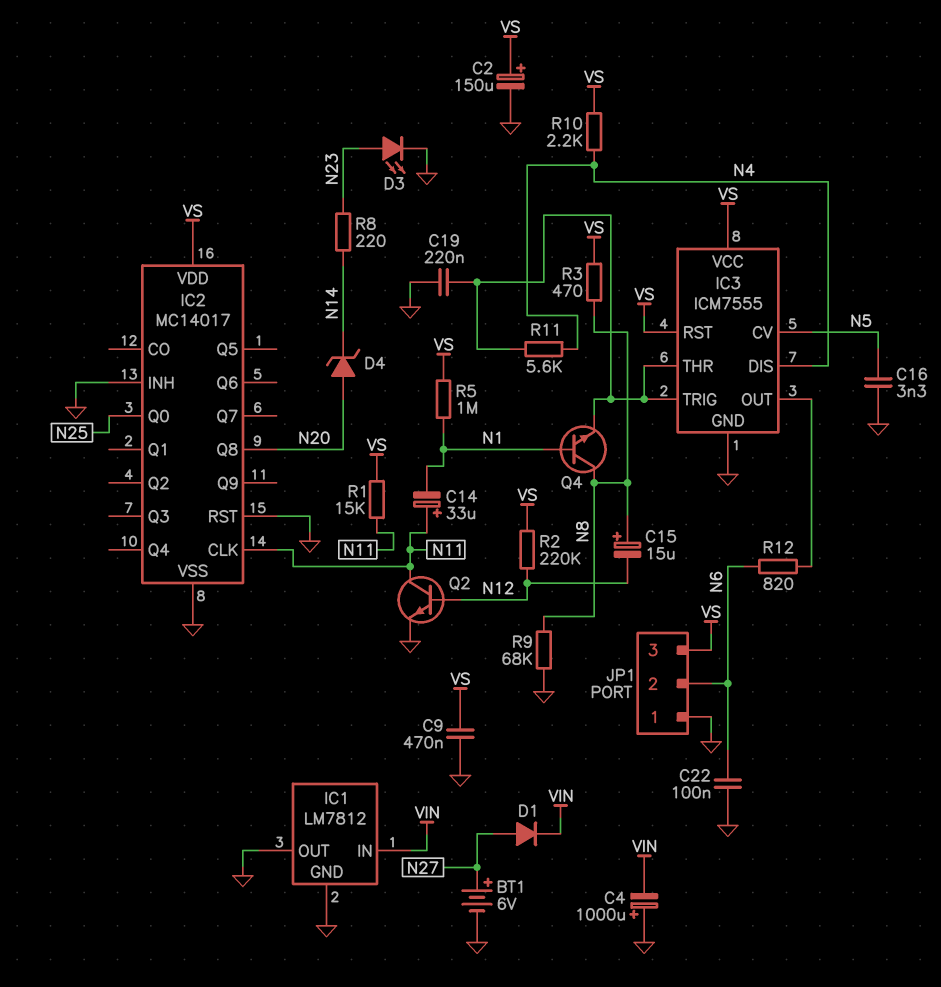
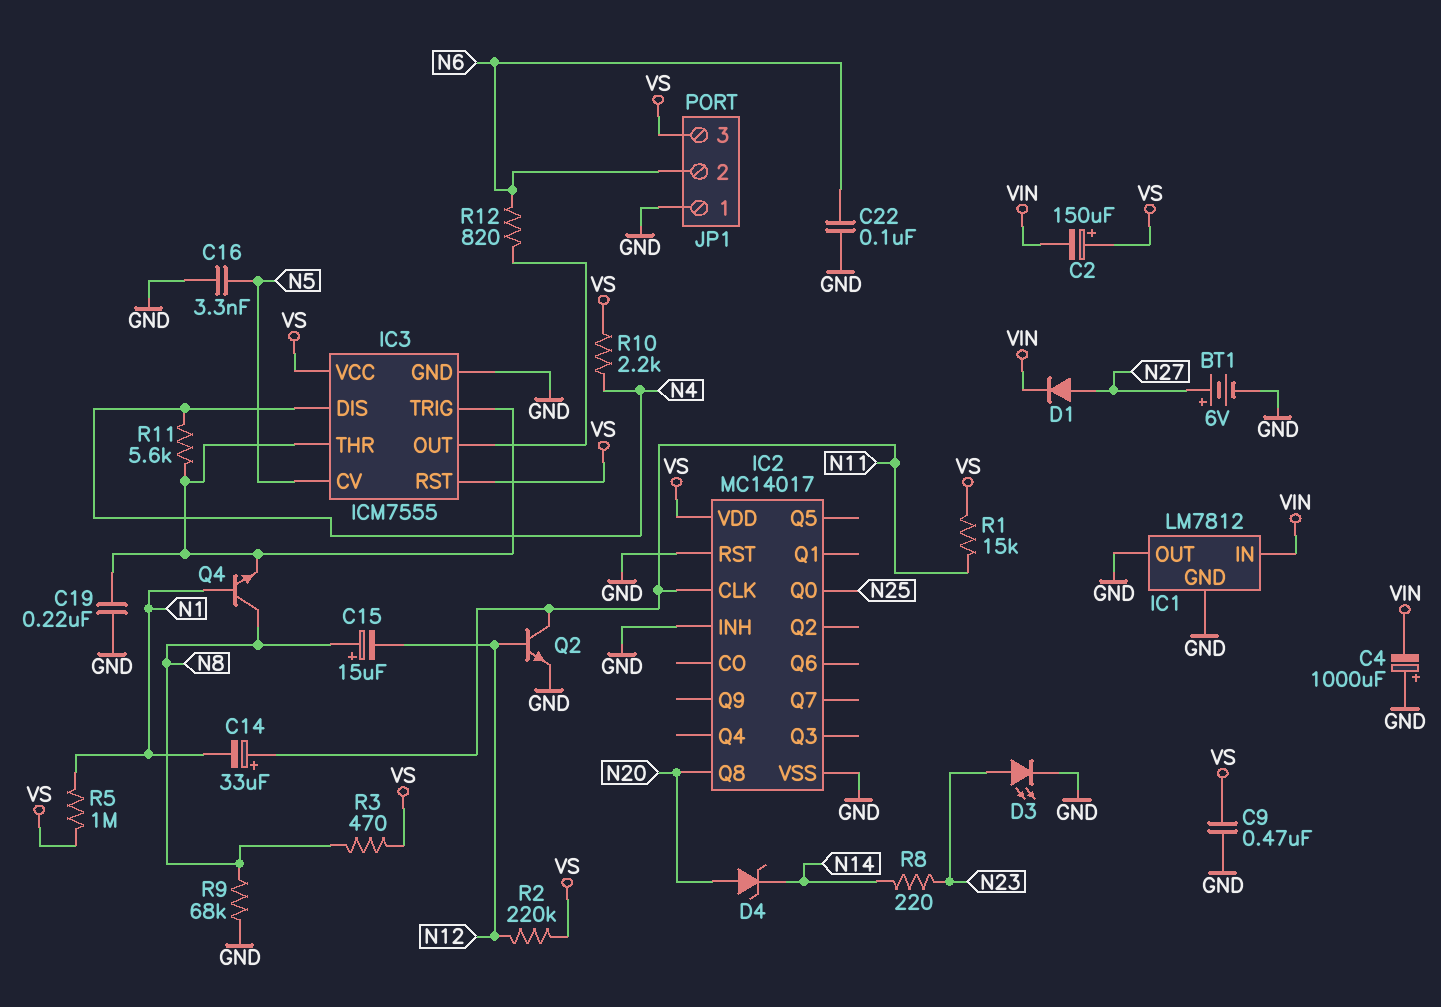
C2: 150uF (plus VS, minus GND) -> 150uF (plus VS, minus VIN)

